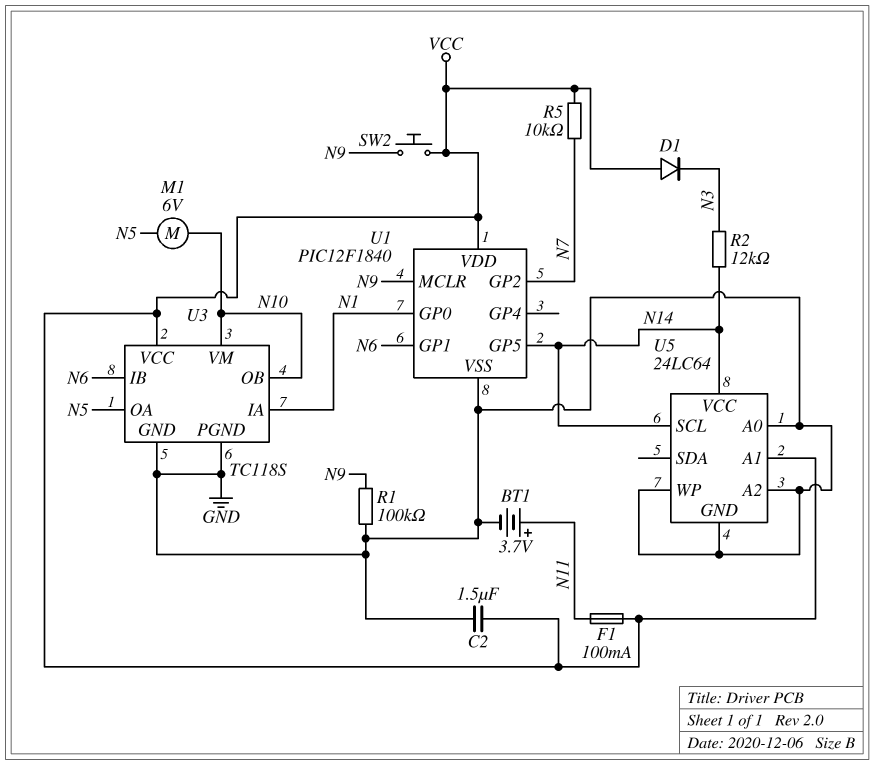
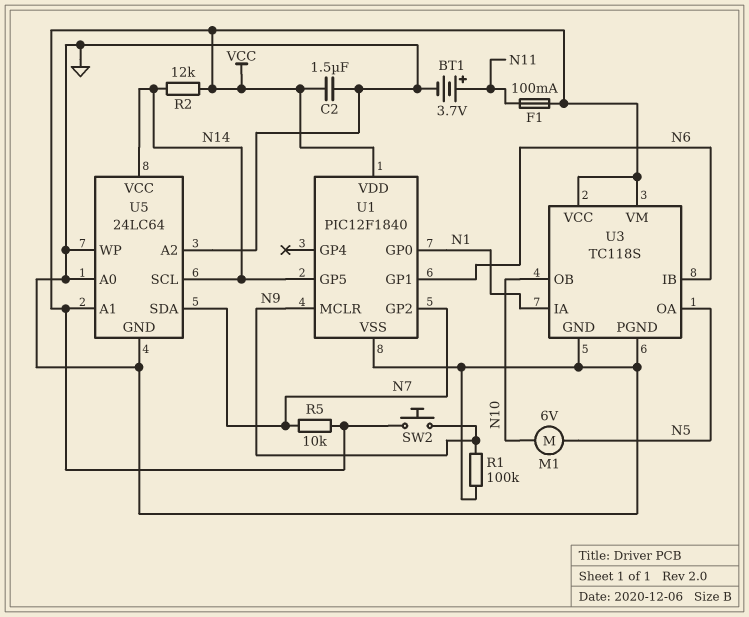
D1: diode (A VCC, K N3) -> none
R2: 12k (N3, N14) -> 12k (N14, VCC)
U3 pin VM: N10 -> VCC
U5 pin SDA: none -> N7

